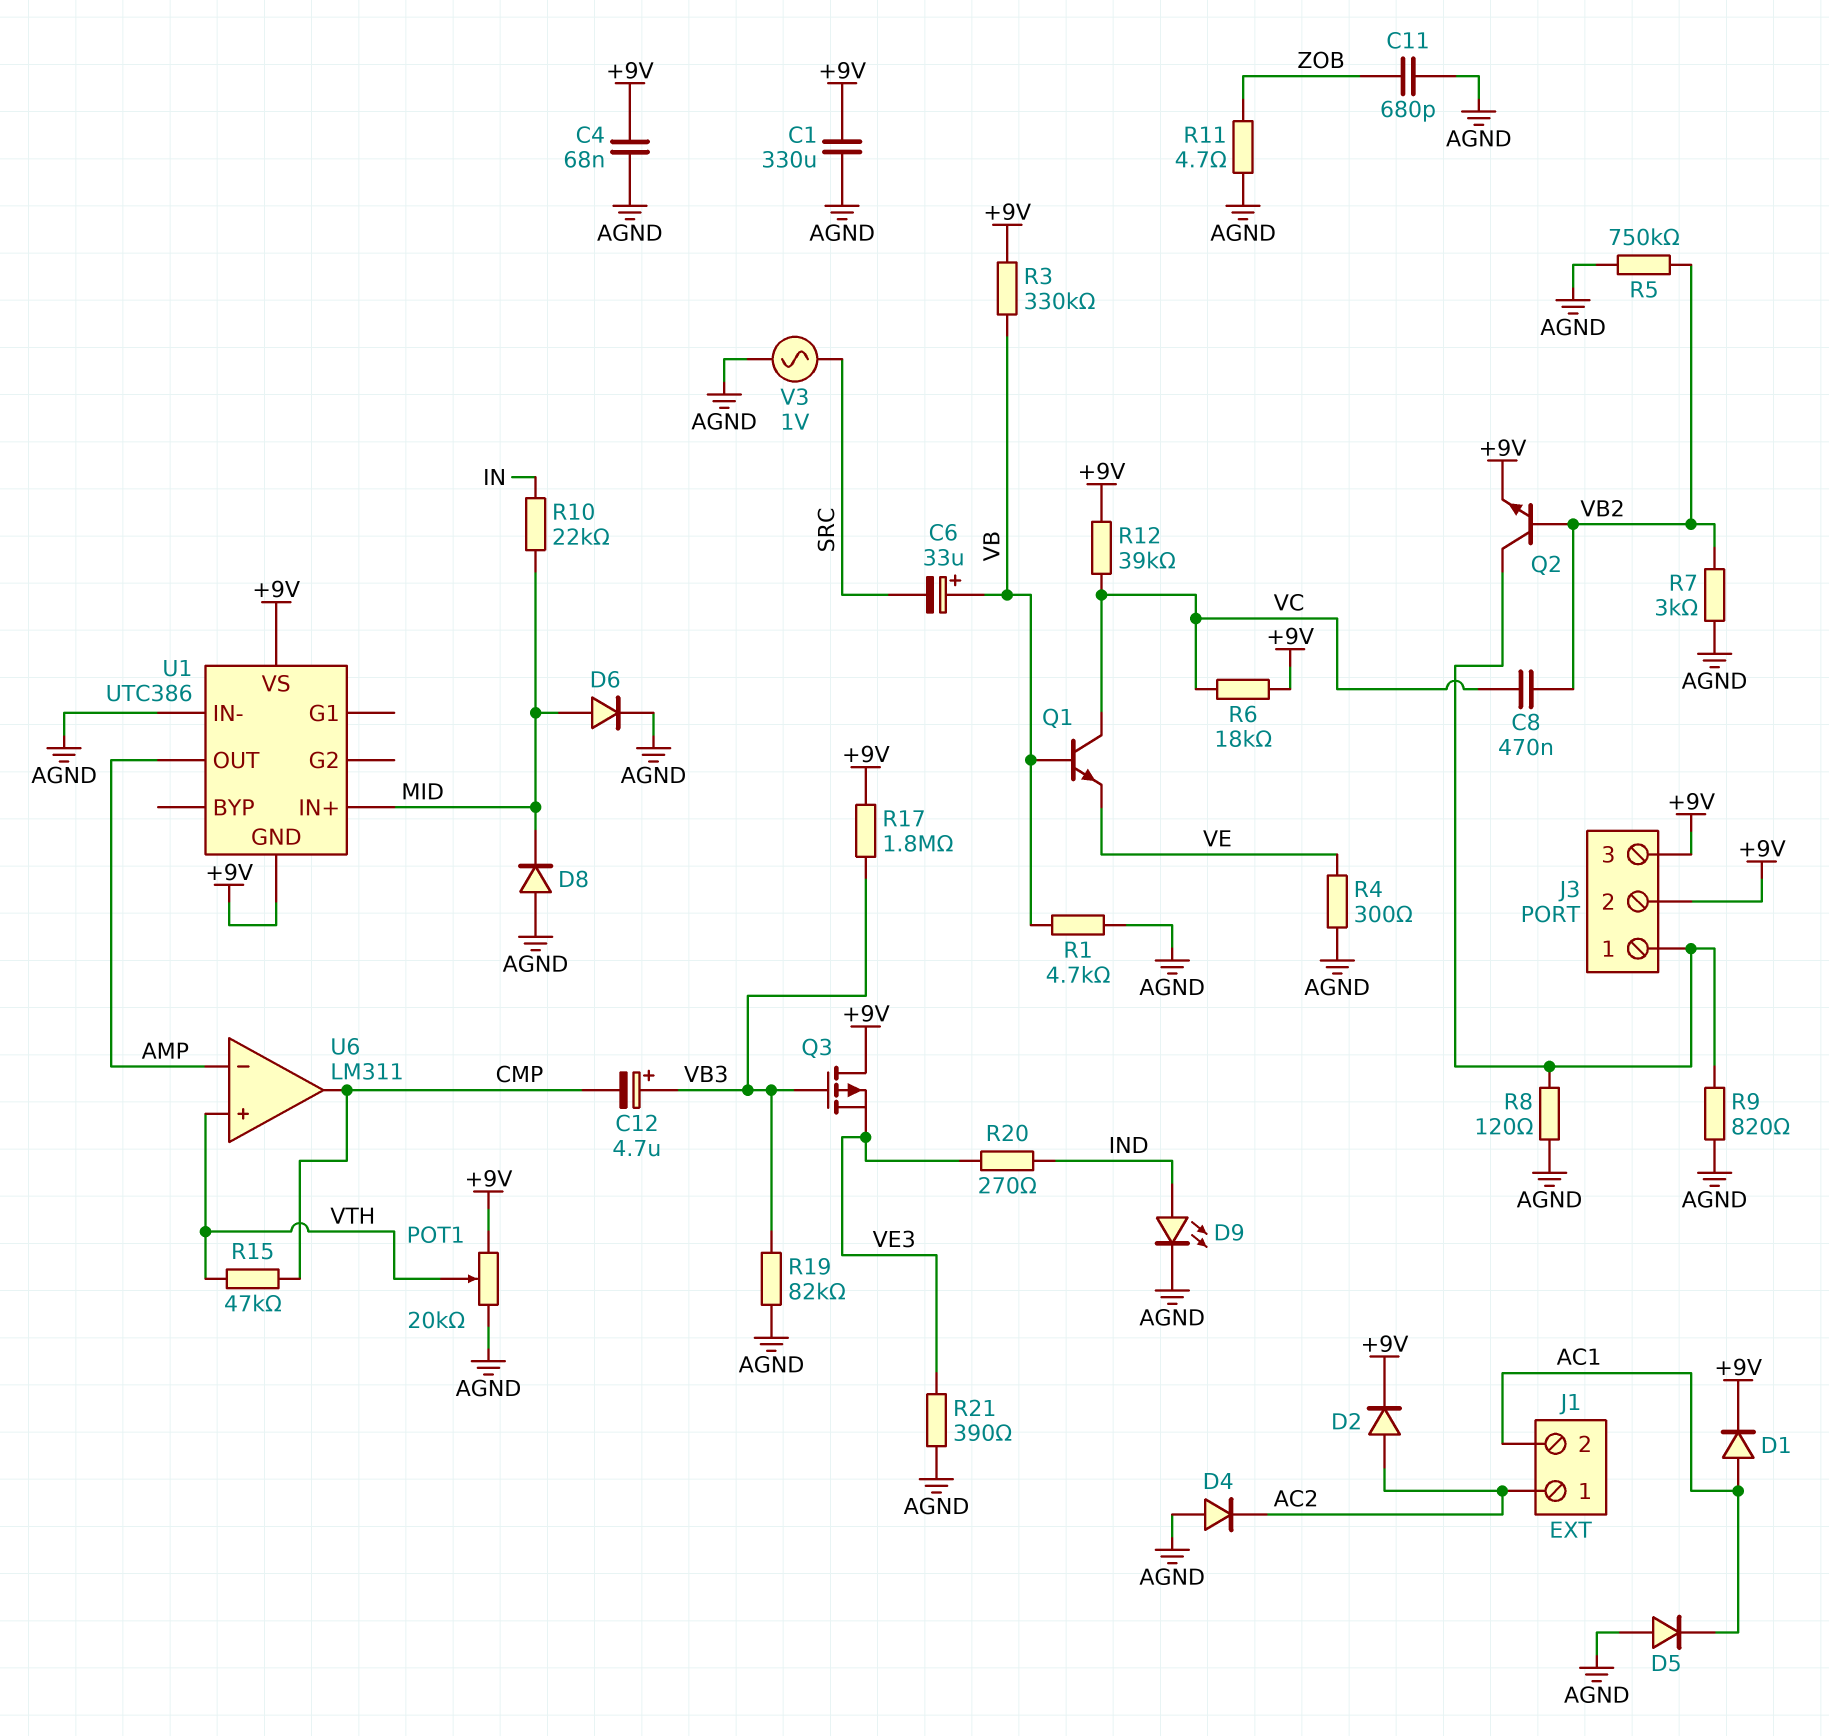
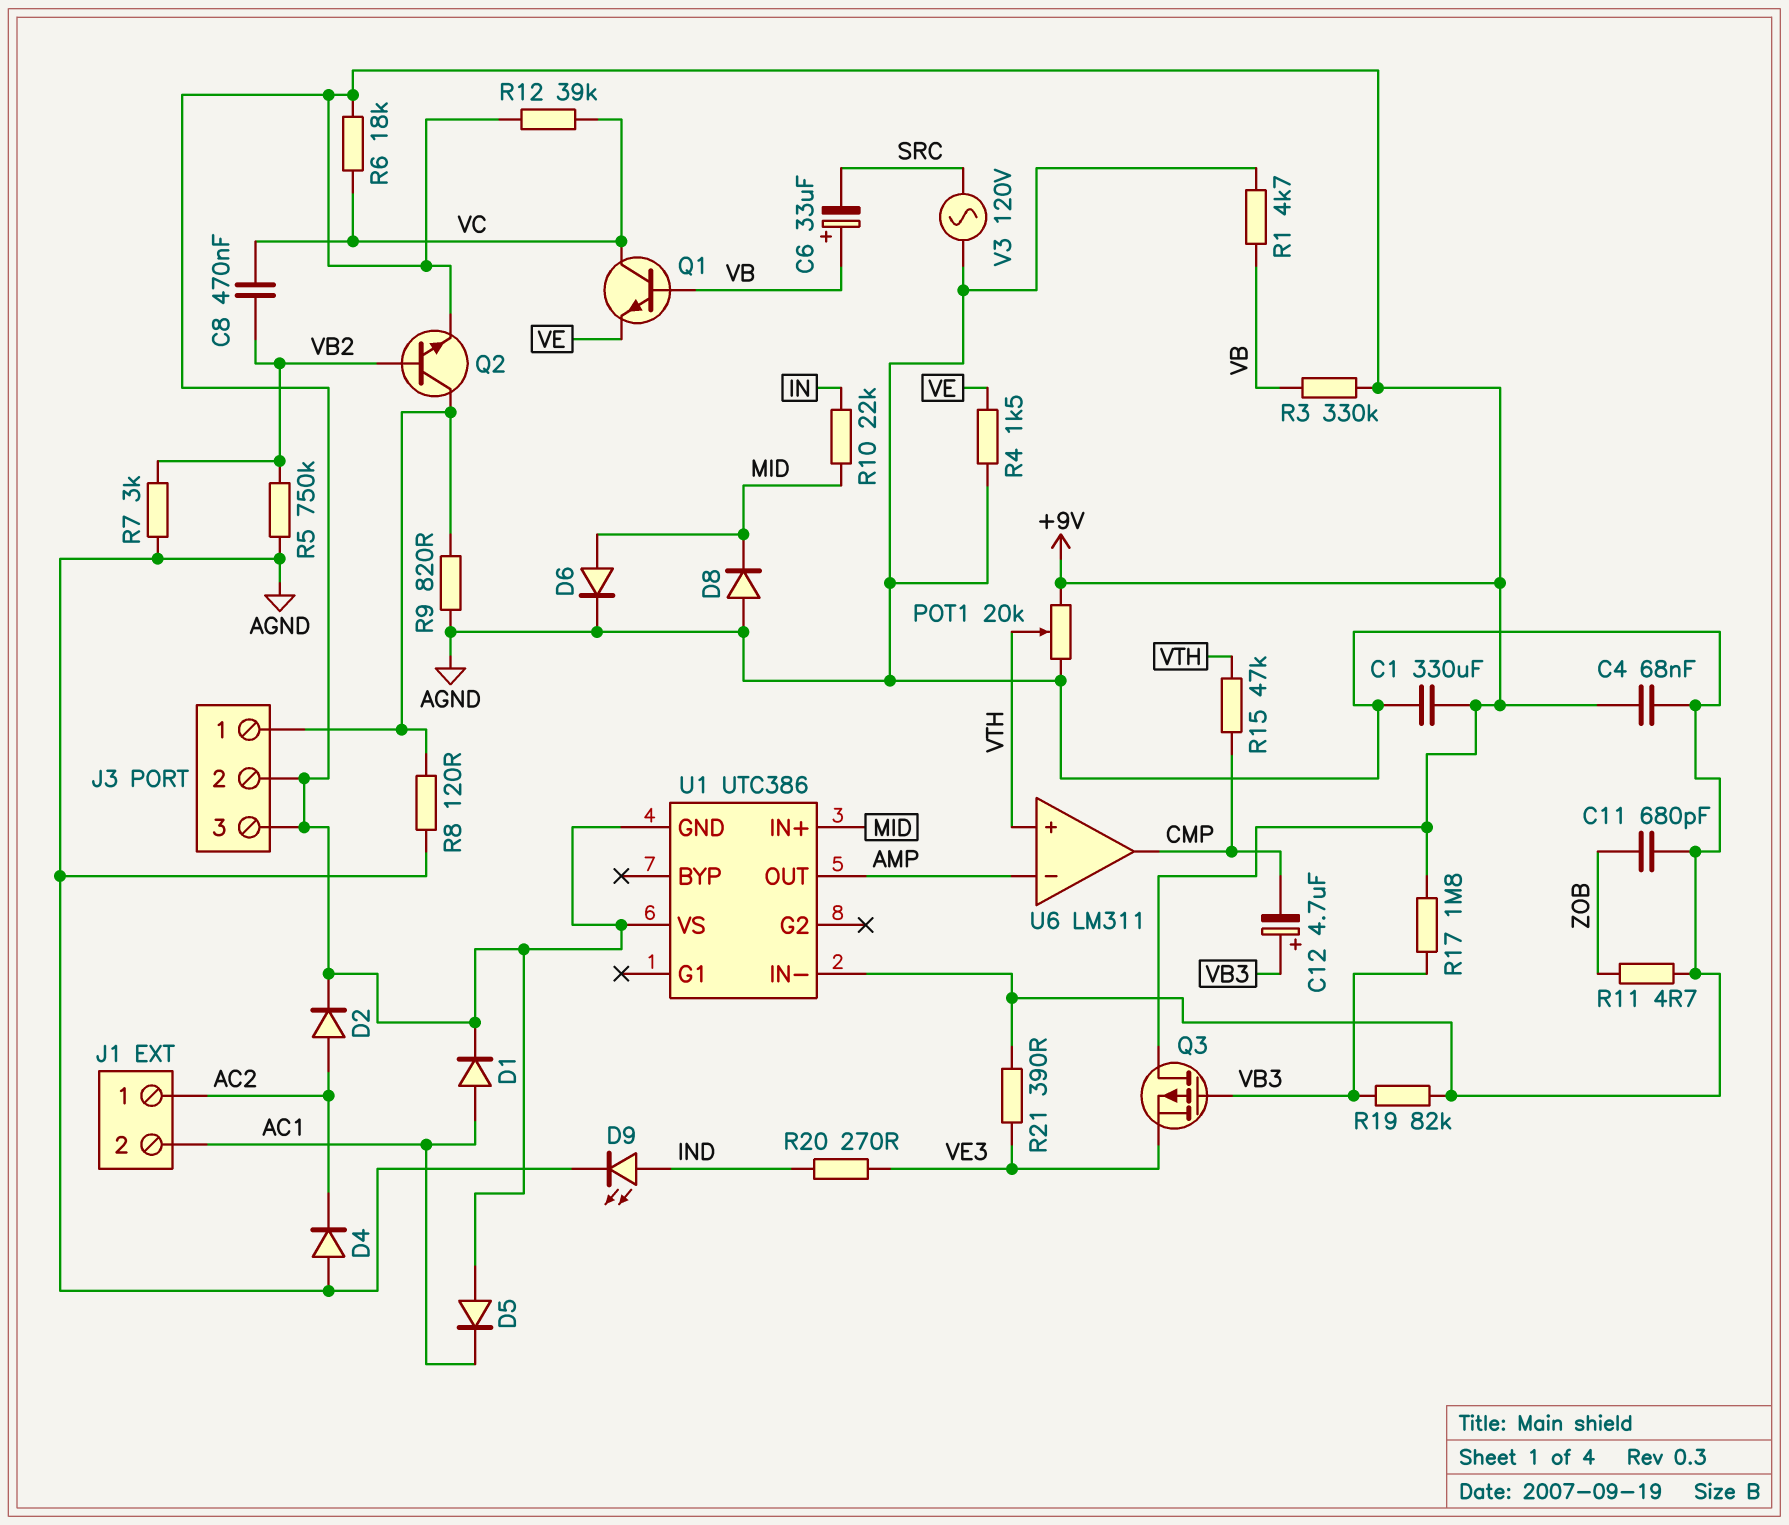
D5: diode (A AGND, K AC1) -> diode (A +9V, K AC1)
R4: 300 (AGND, VE) -> 1.5k (AGND, VE)
V3: AC 1V (AGND, SRC) -> AC 120V (AGND, SRC)

